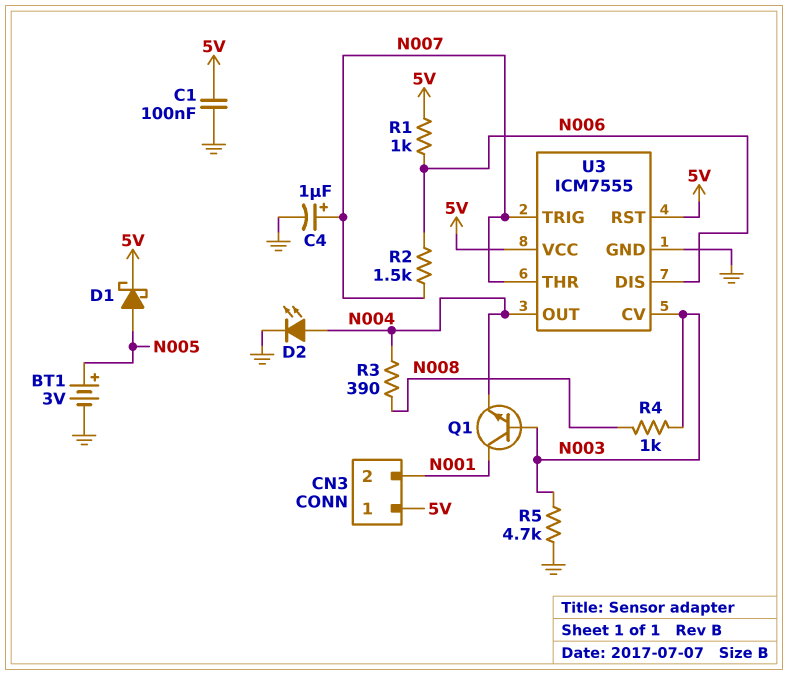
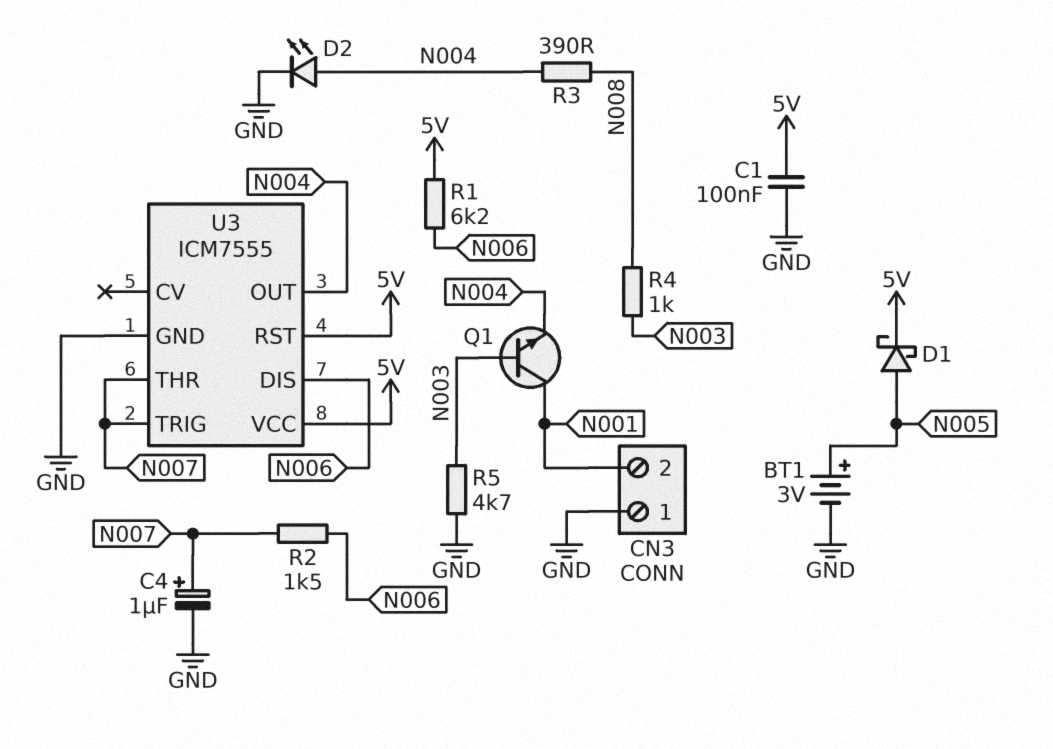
CN3 pin 1: 5V -> GND
R1: 1k (5V, N006) -> 6.2k (5V, N006)
U3 pin CV: N003 -> none

